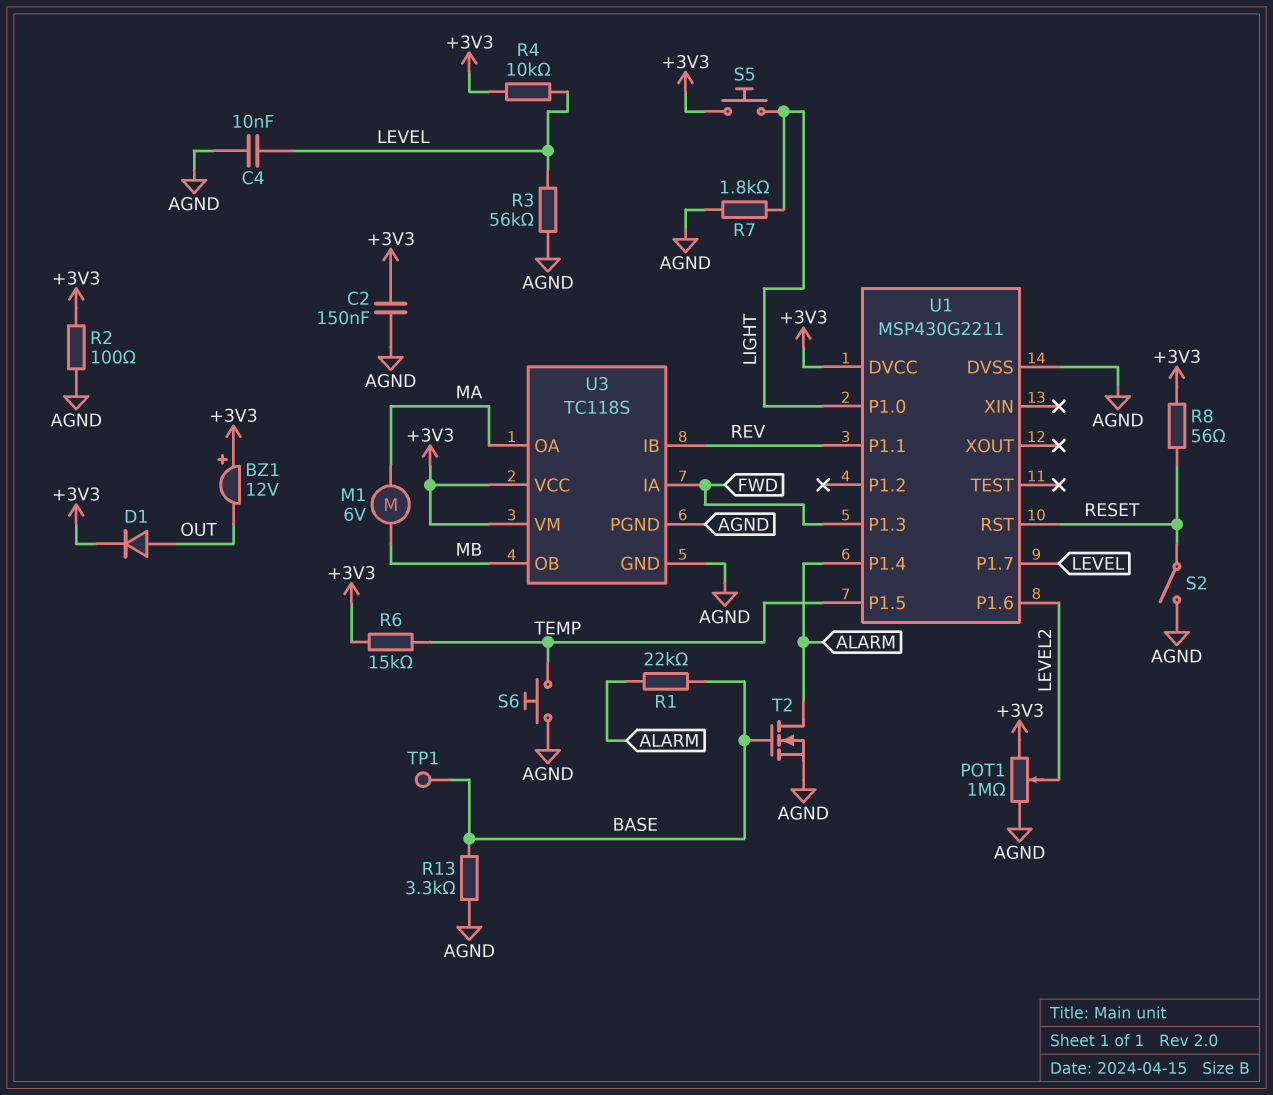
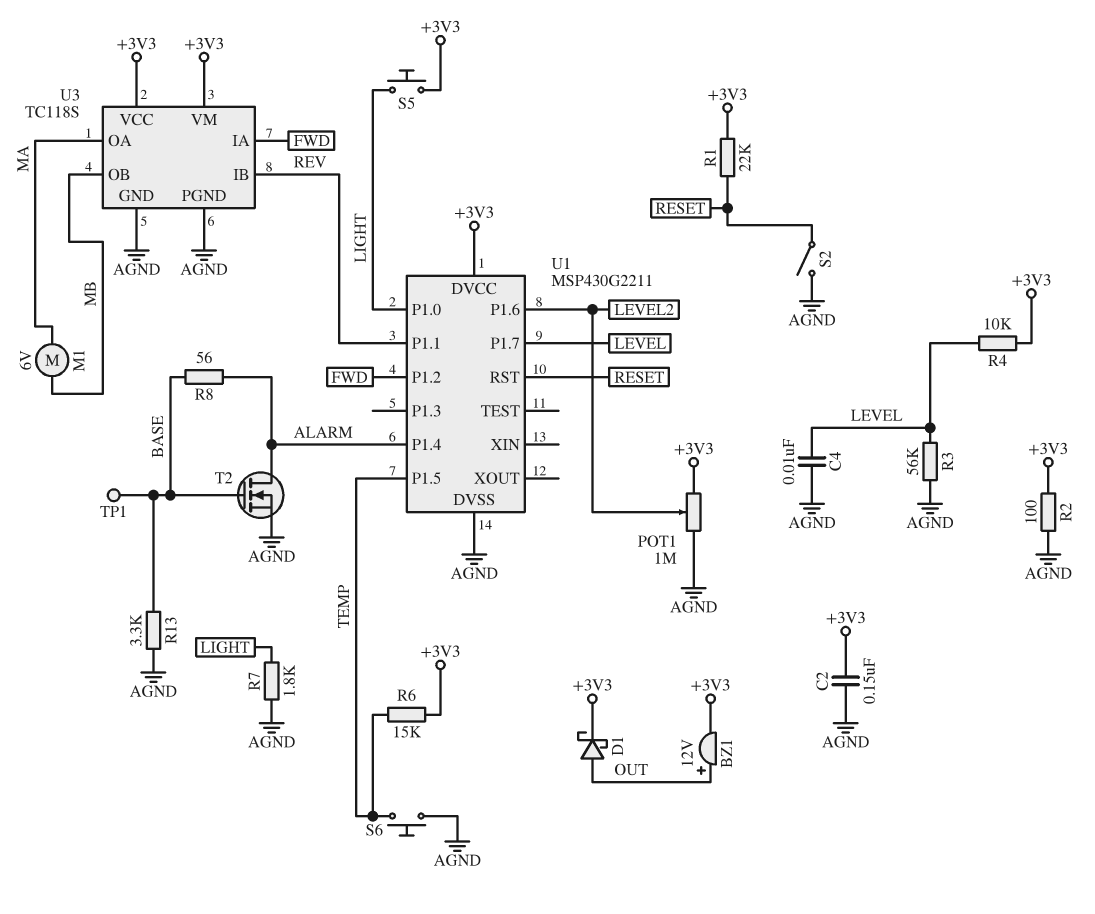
BZ1: buzzer 12V (plus +3V3, minus OUT) -> buzzer 12V (plus OUT, minus +3V3)
D1: diode (A OUT, K +3V3) -> schottky (A OUT, K +3V3)
R1: 22k (ALARM, BASE) -> 22k (+3V3, RESET)
R8: 56 (+3V3, RESET) -> 56 (ALARM, BASE)
U1 pin P1.2: none -> FWD
U1 pin P1.3: FWD -> none

